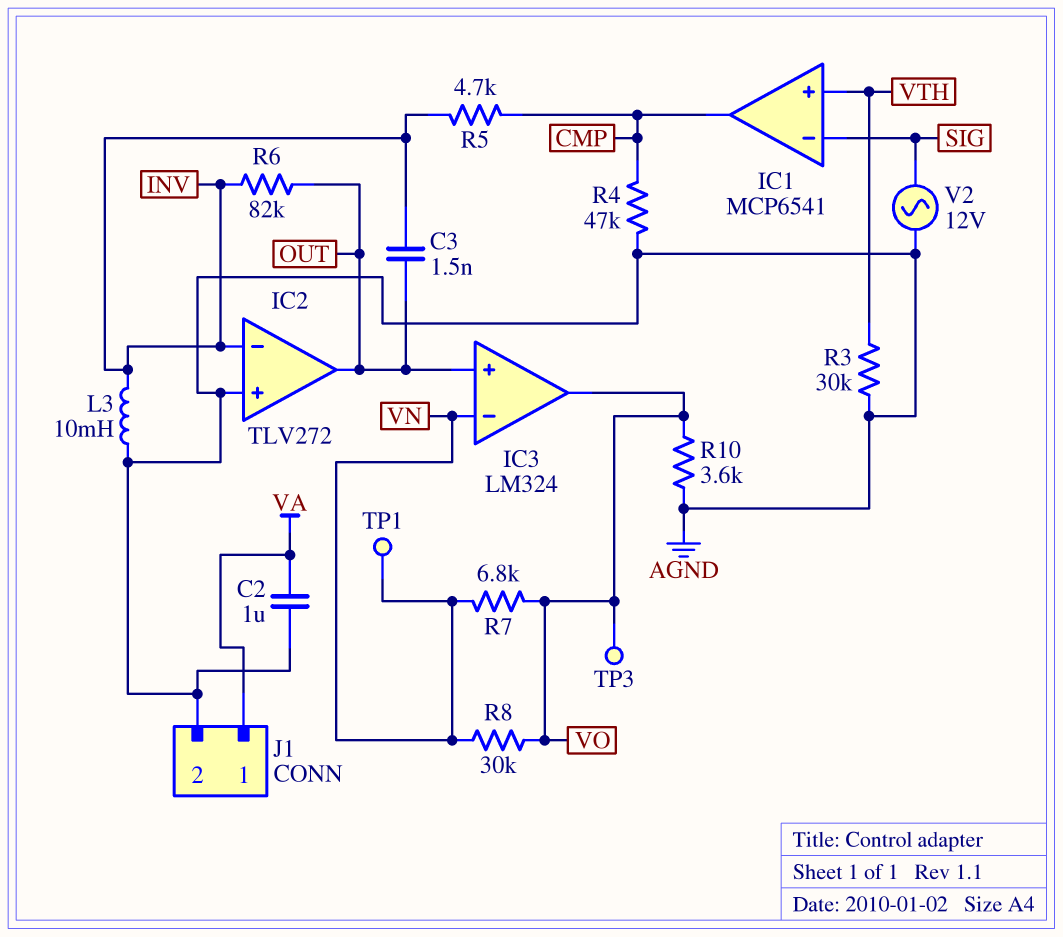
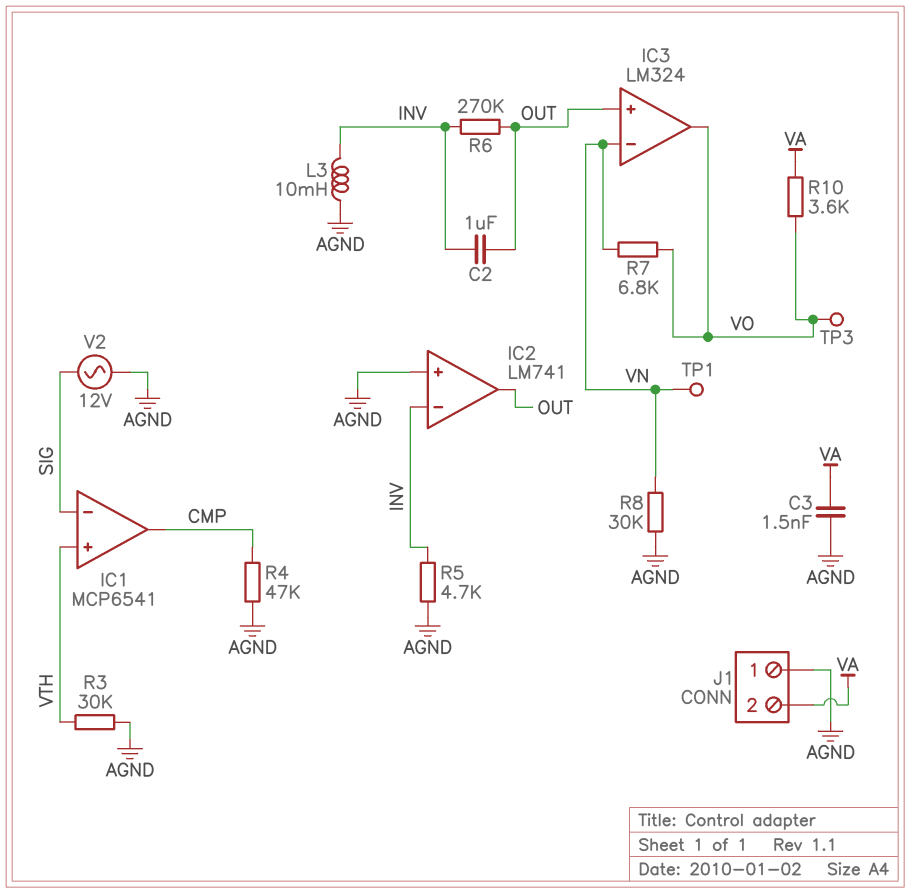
C2: 1uF (AGND, VA) -> 1uF (INV, OUT)
C3: 1.5nF (INV, OUT) -> 1.5nF (AGND, VA)
IC2: TLV272 -> LM741
J1 pin 1: VA -> AGND
J1 pin 2: AGND -> VA
R5: 4.7k (CMP, INV) -> 4.7k (AGND, INV)
R6: 82k (INV, OUT) -> 270k (INV, OUT)
R8: 30k (VN, VO) -> 30k (AGND, VN)
R10: 3.6k (AGND, VO) -> 3.6k (VA, VO)

